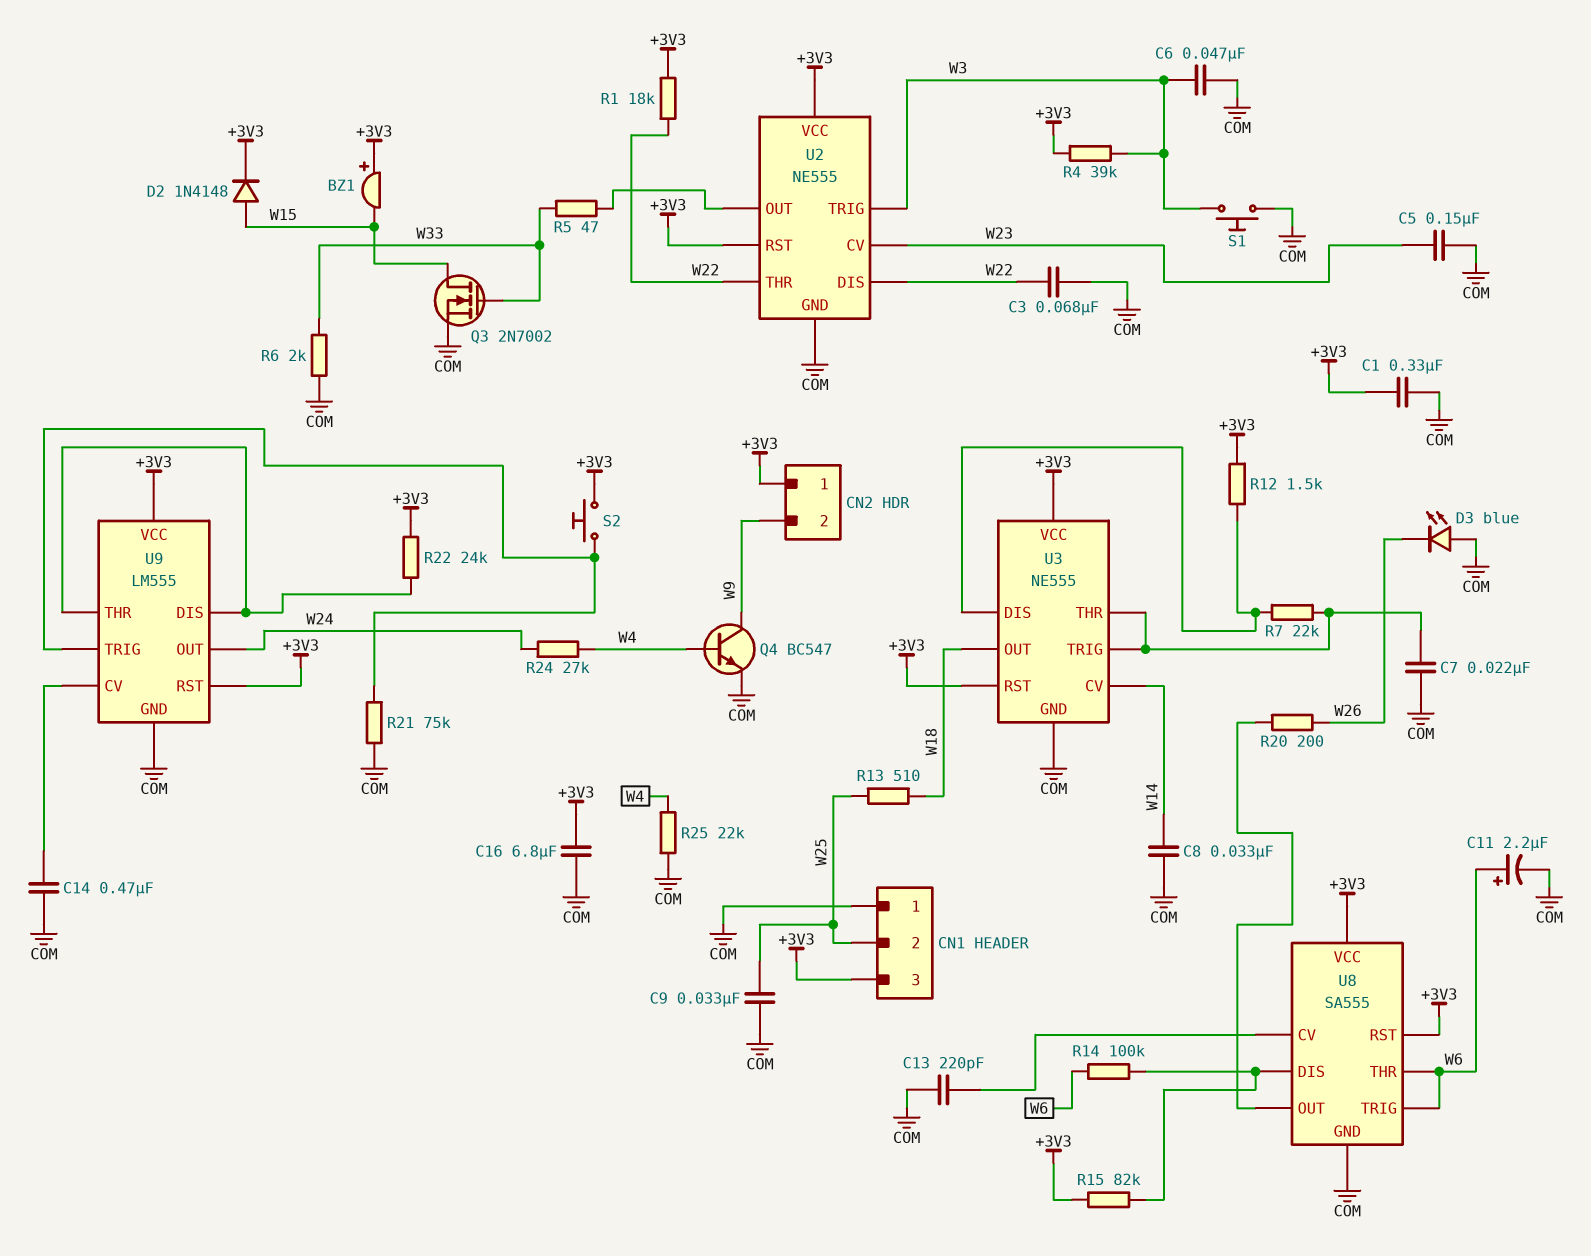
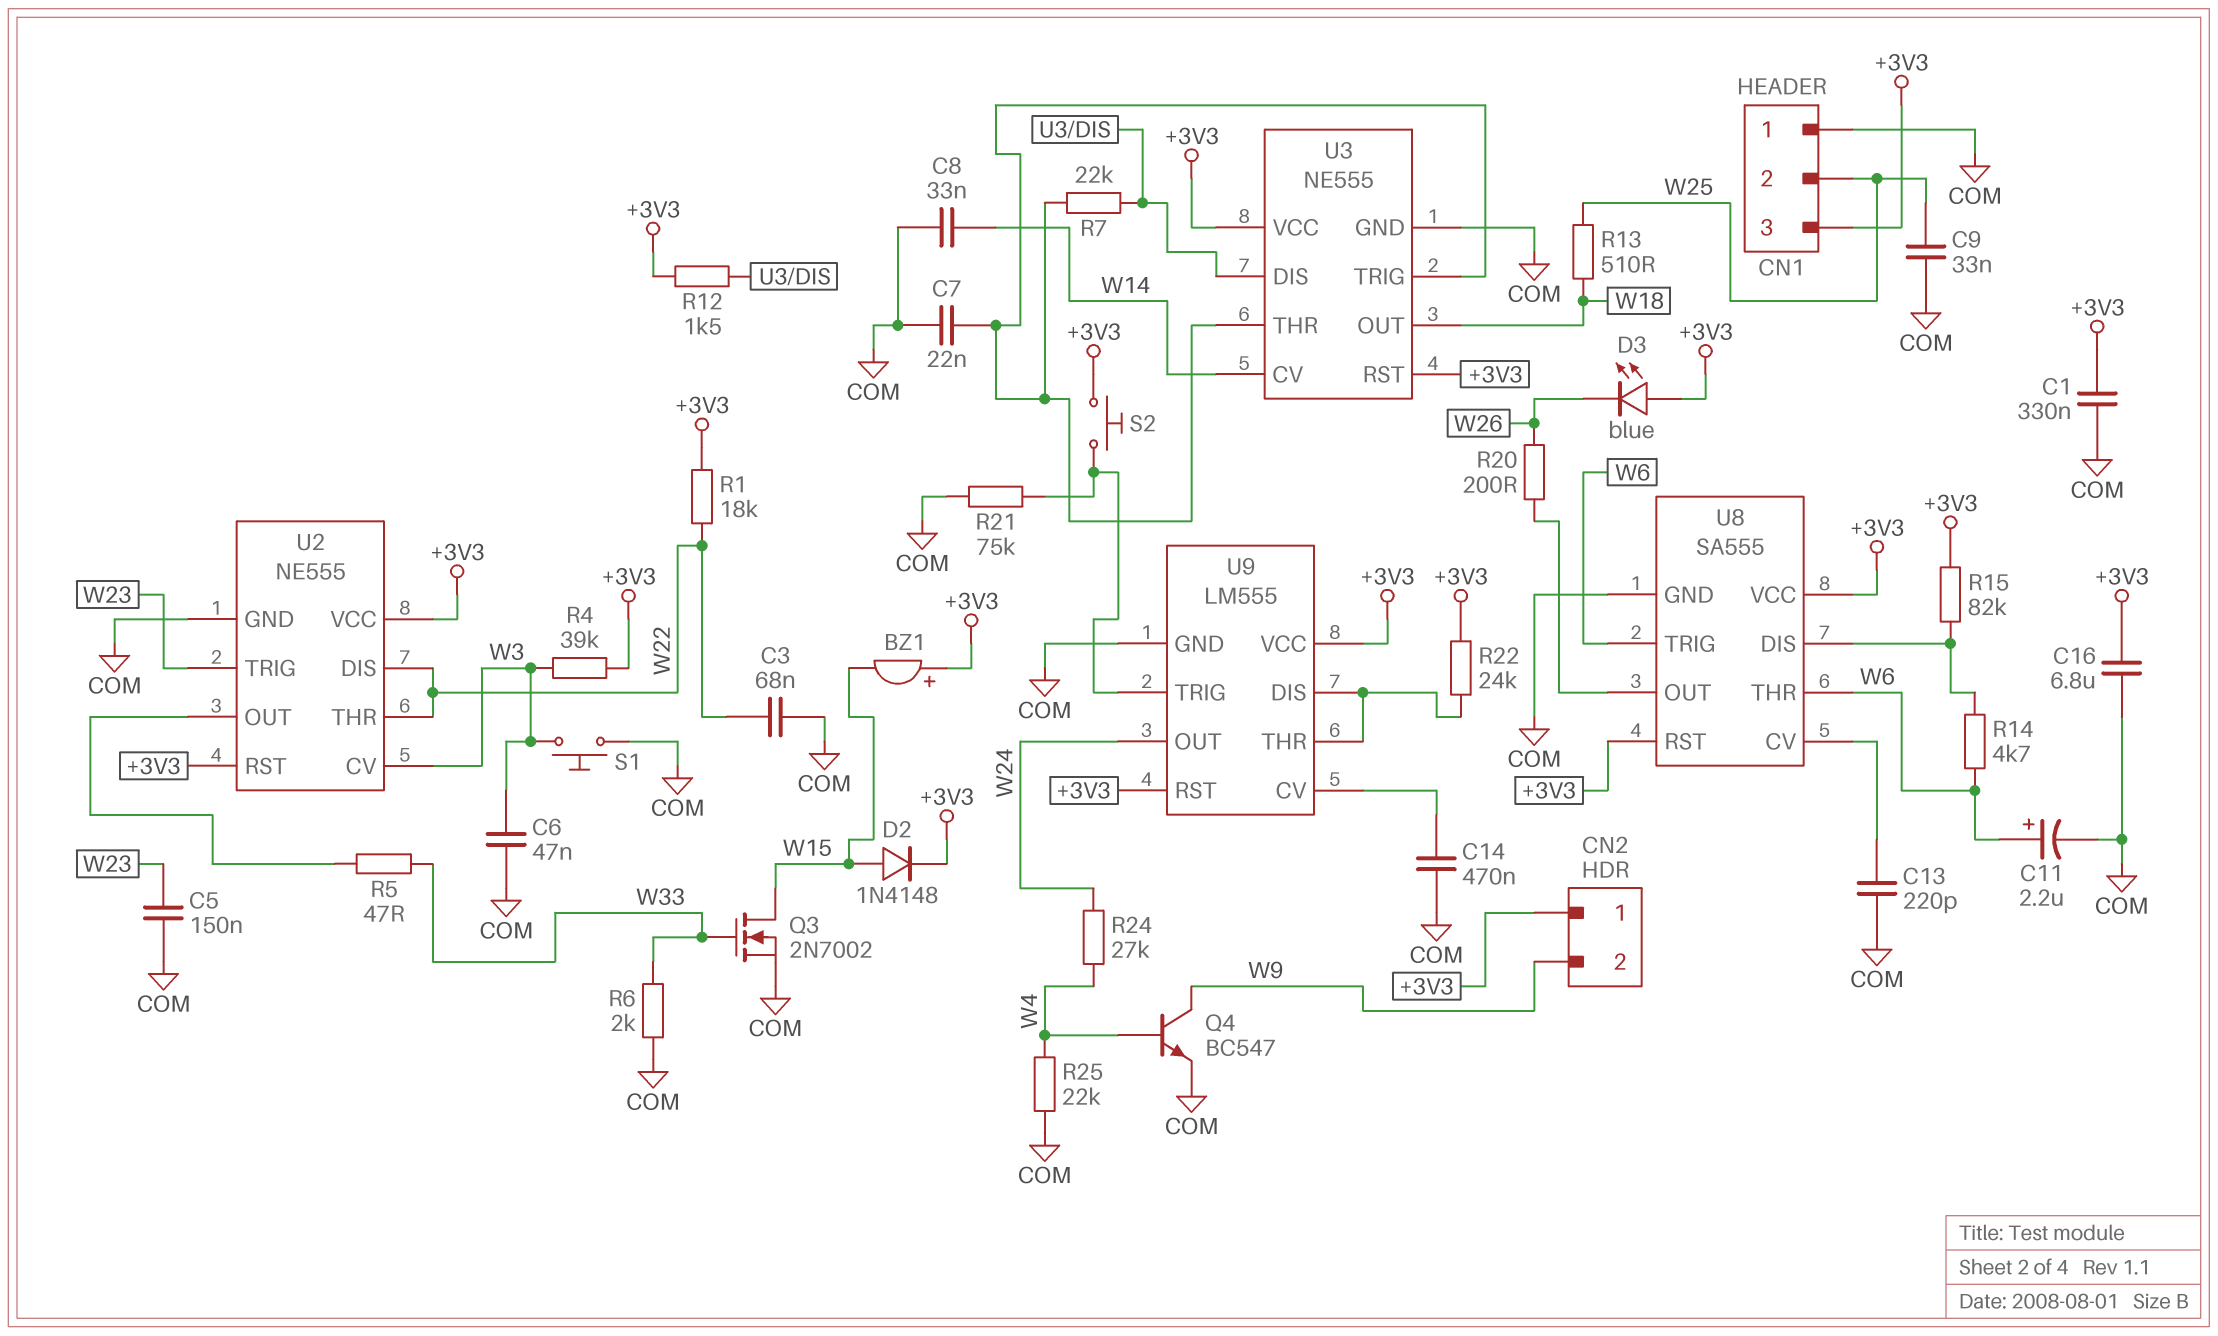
D3: LED blue (A COM, K W26) -> LED blue (A +3V3, K W26)
R14: 100k (U8/DIS, W6) -> 4.7k (U8/DIS, W6)
U2 pin CV: W23 -> W3
U2 pin TRIG: W3 -> W23

